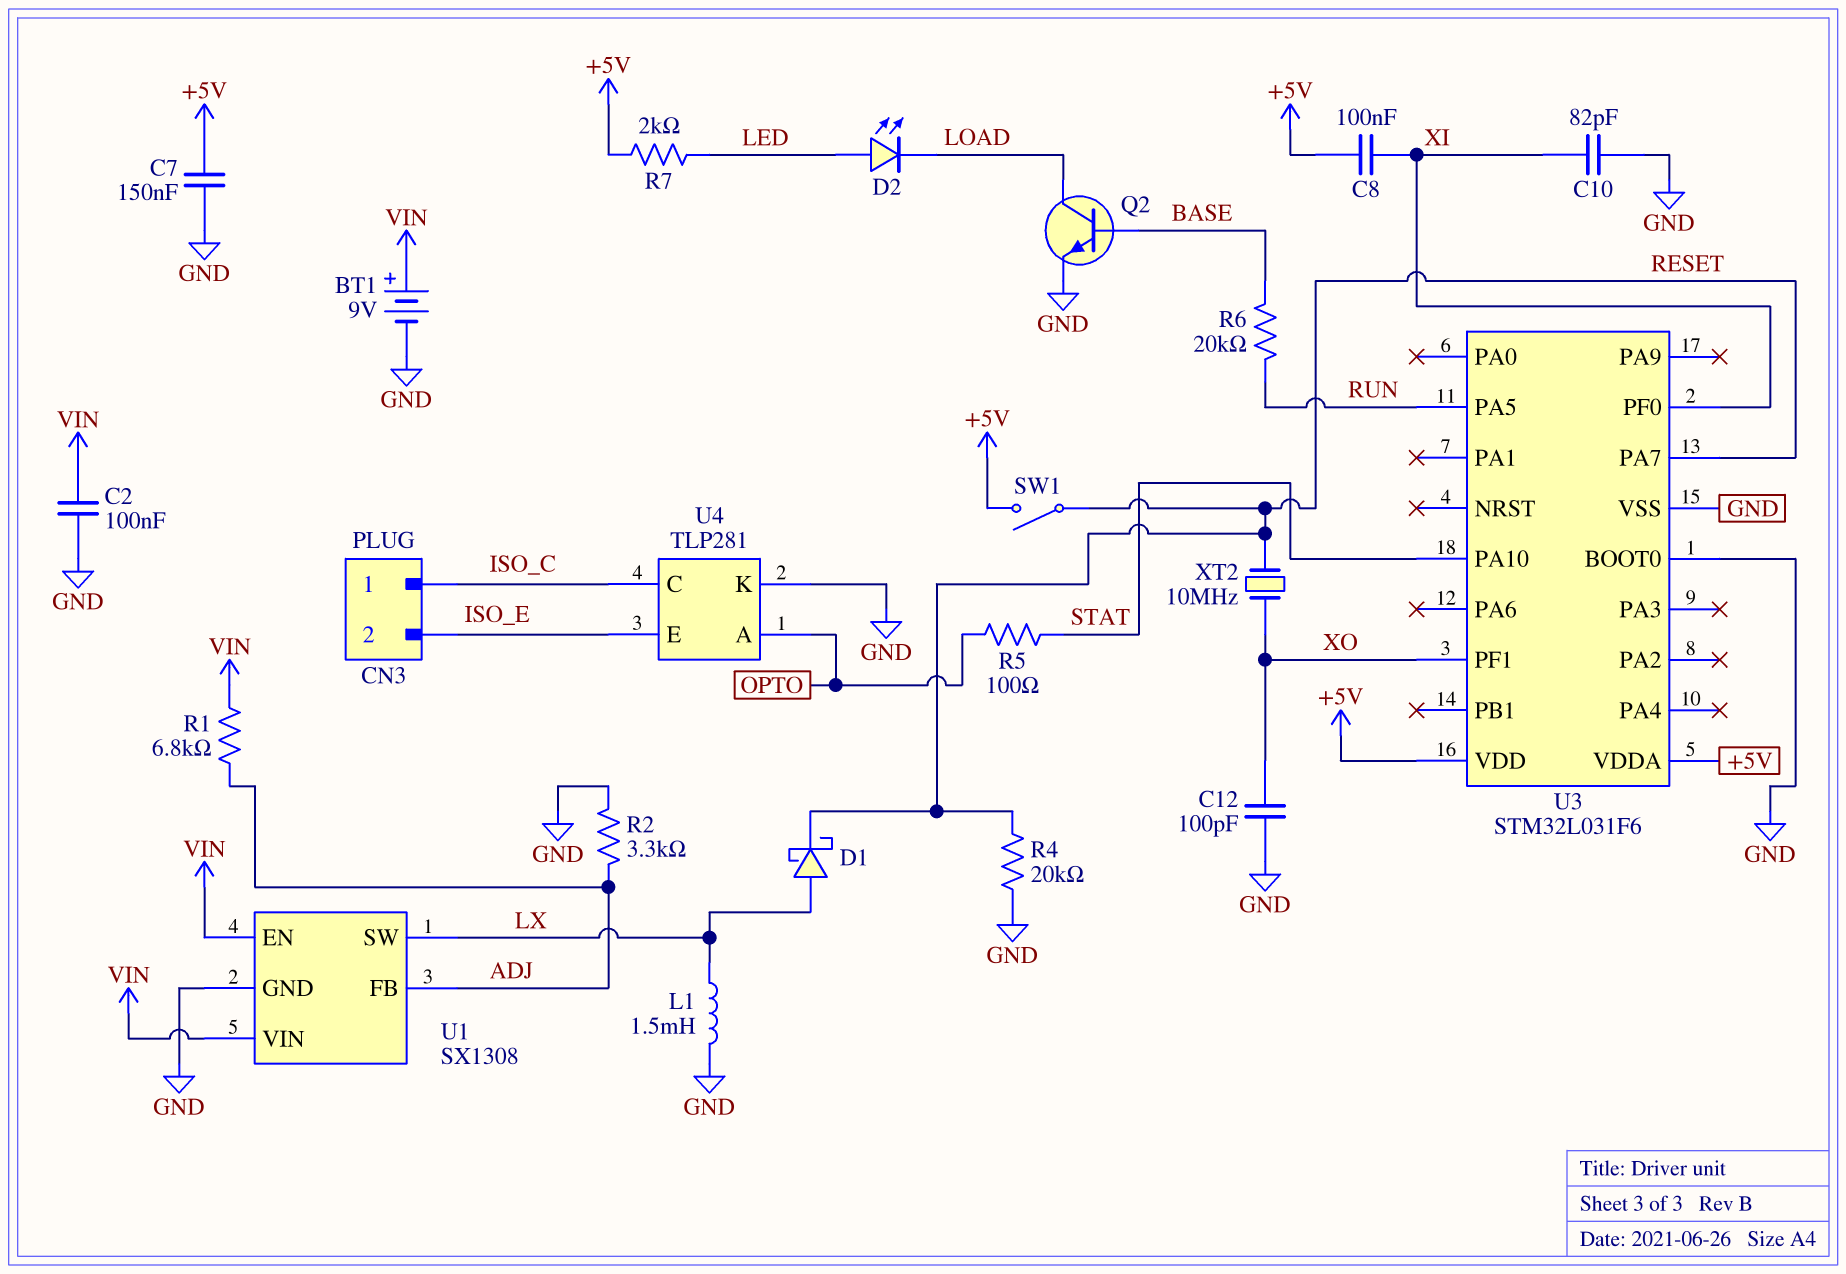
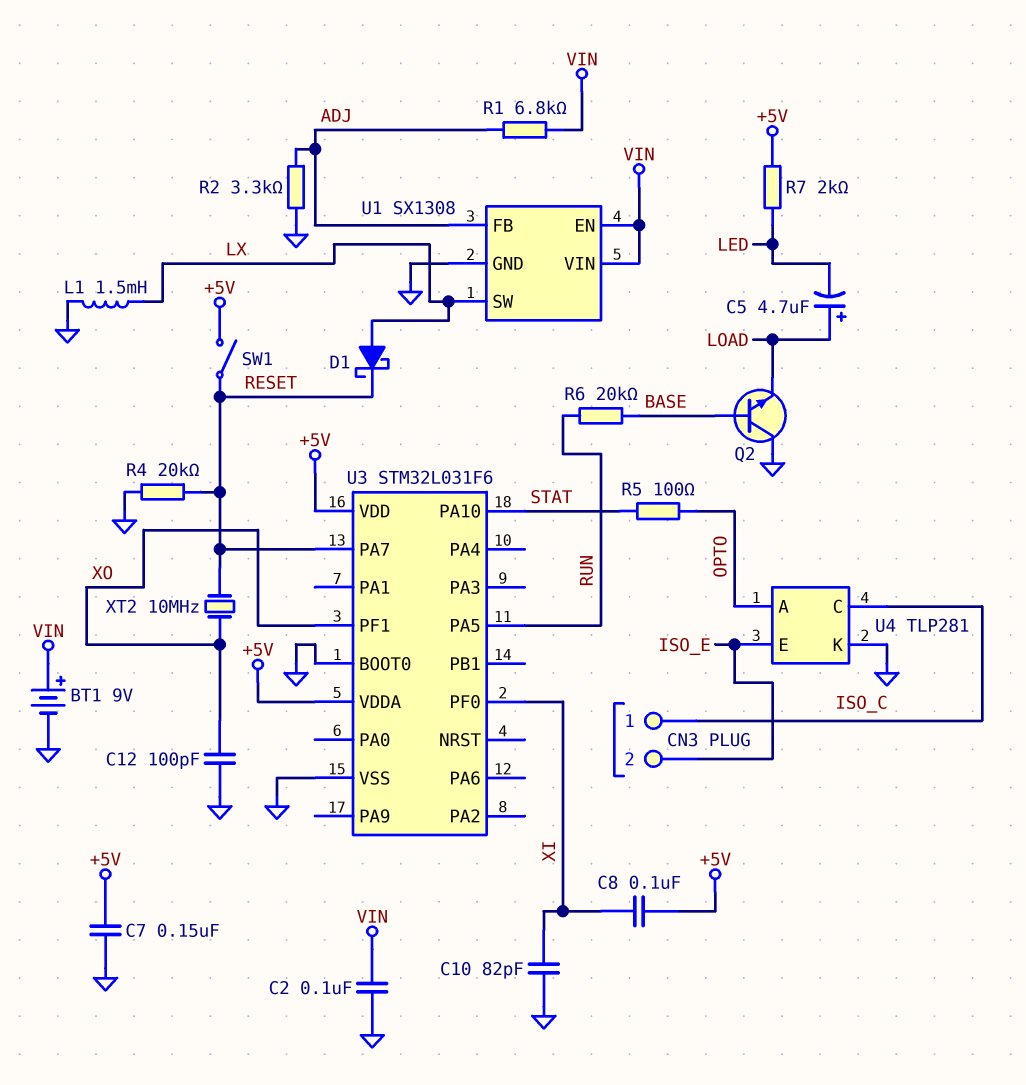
C5: none -> 4.7uF (plus LOAD, minus LED)
D2: LED (A LED, K LOAD) -> none
Q2: NPN (B BASE, C LOAD, E GND) -> NPN (B BASE, C GND, E LOAD)

